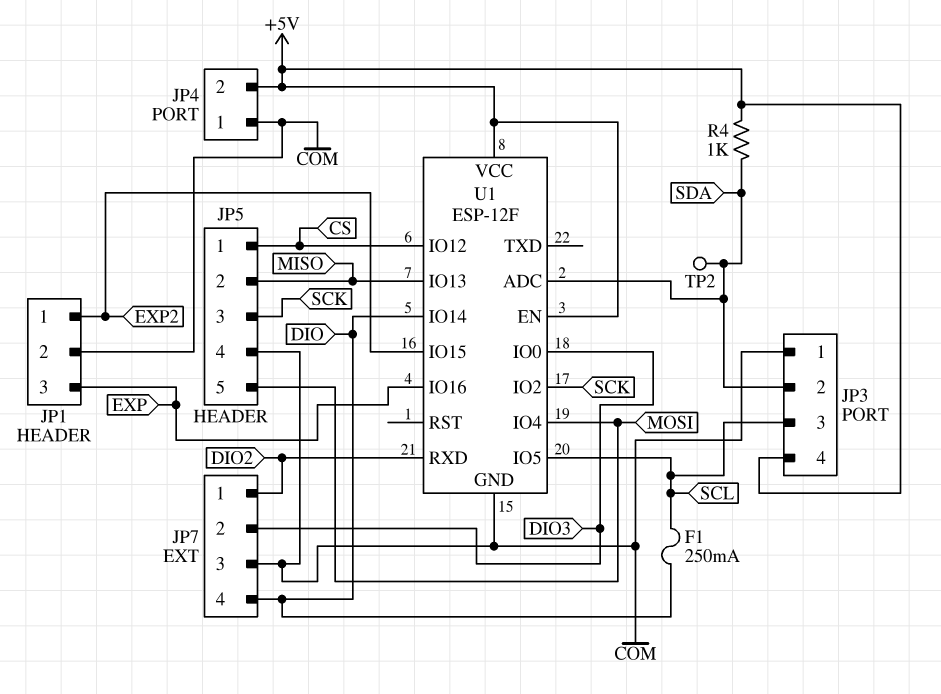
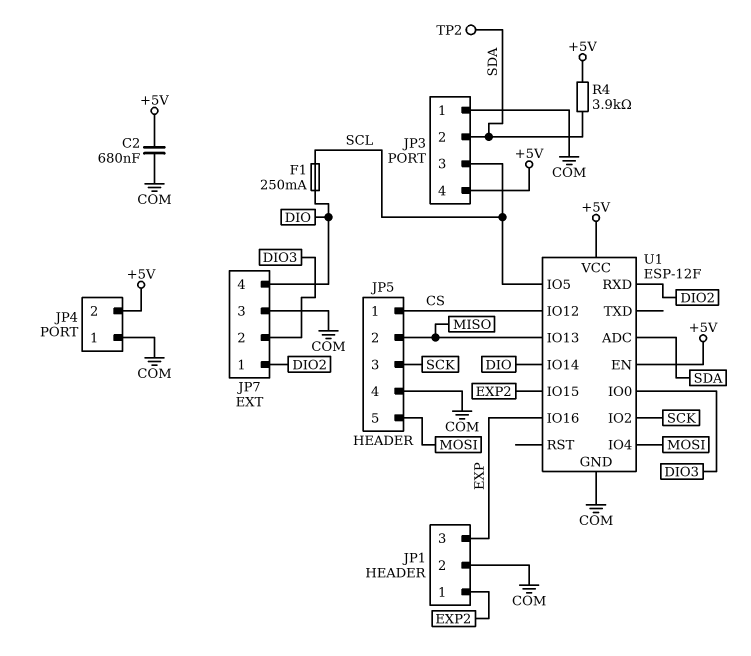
C2: none -> 680nF (+5V, COM)
R4: 1k (+5V, SDA) -> 3.9k (+5V, SDA)

